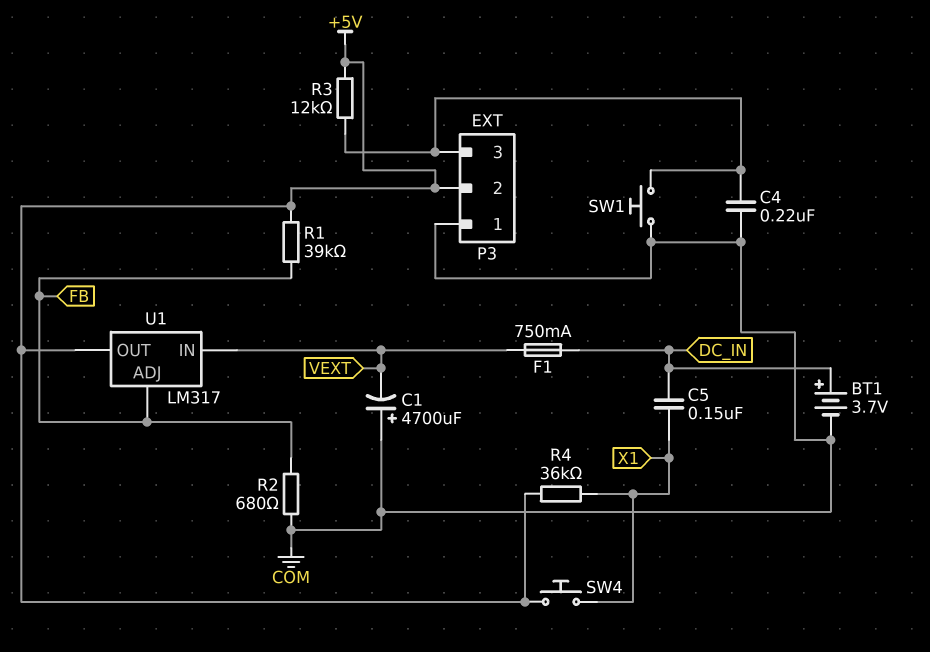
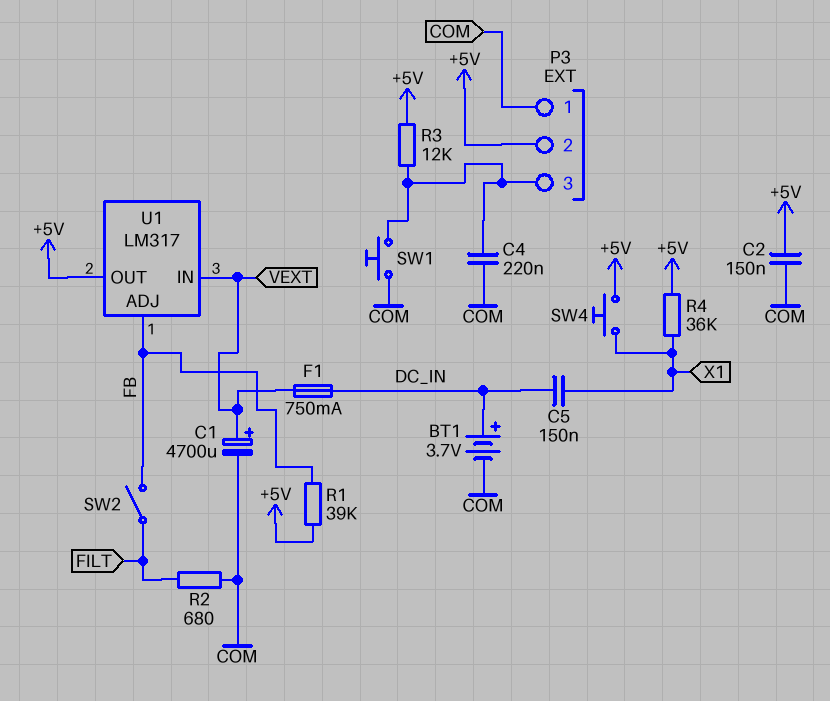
C1: 4700uF (plus COM, minus VEXT) -> 4700uF (plus VEXT, minus COM)
C2: none -> 150nF (+5V, COM)
R2: 680 (COM, FB) -> 680 (COM, FILT)
SW2: none -> switch (FB, FILT)

